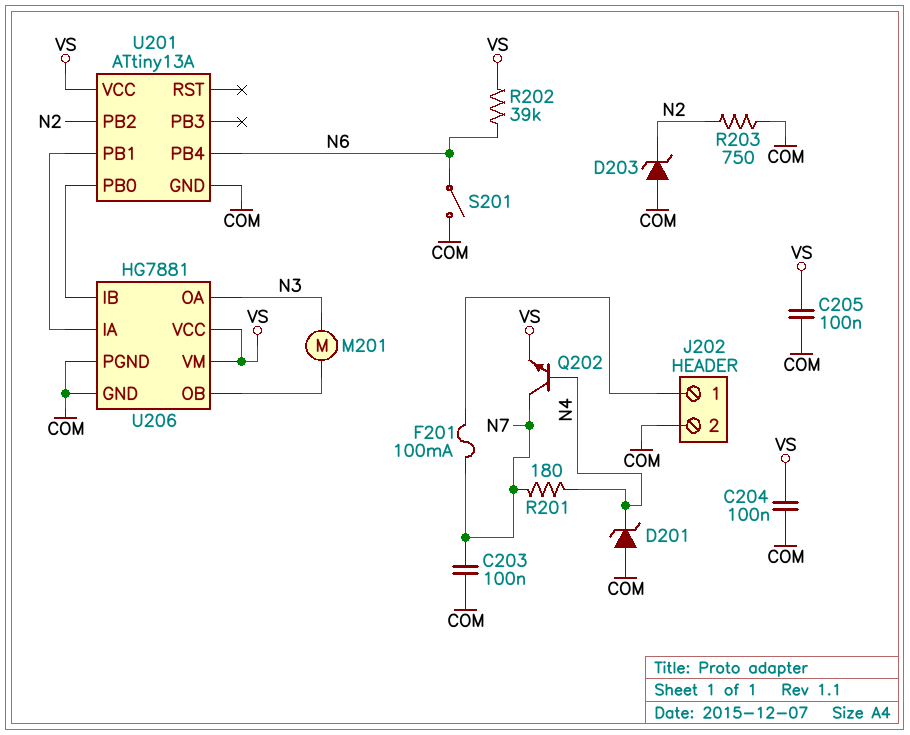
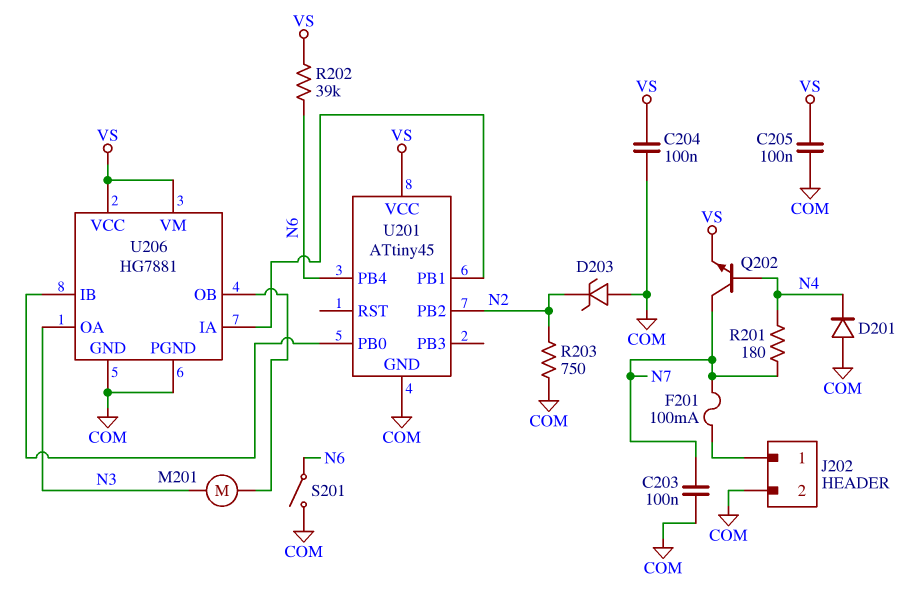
D201: zener (A COM, K N4) -> diode (A COM, K N4)
U201: ATtiny13A -> ATtiny45

